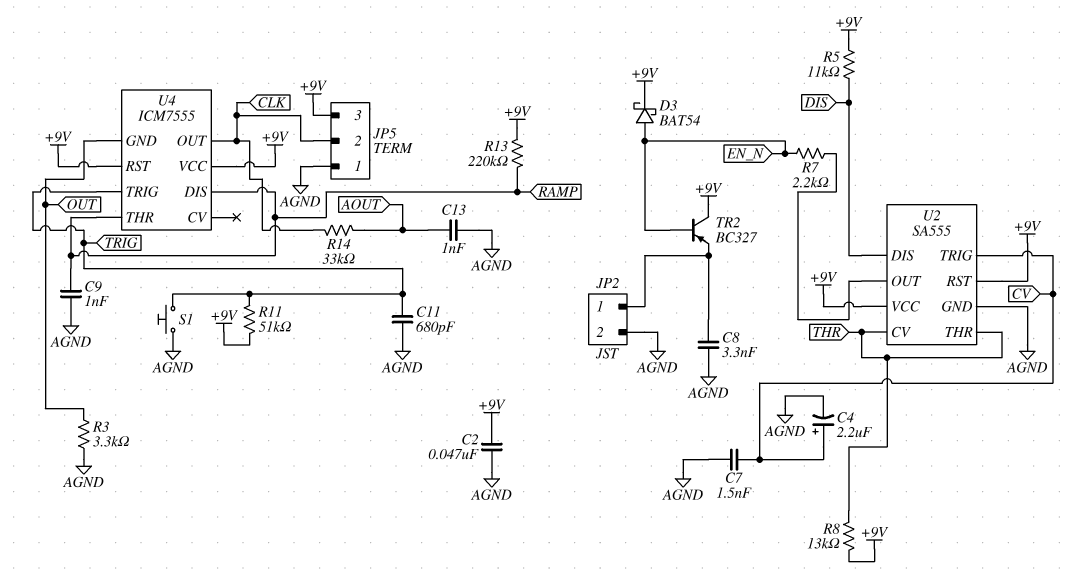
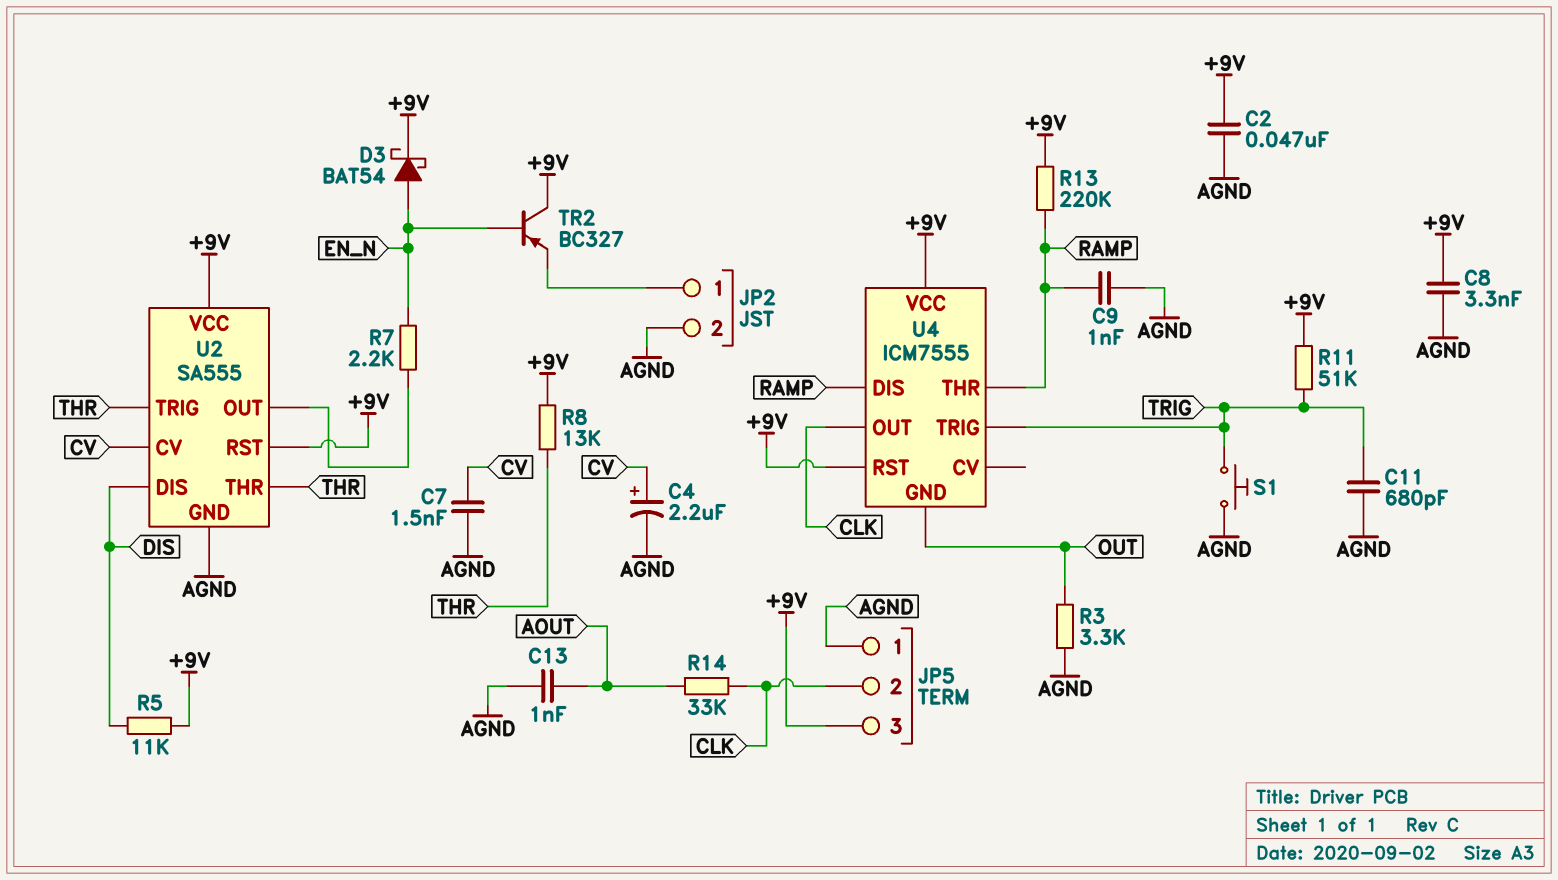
C8: 3.3nF (AGND, JP2/1) -> 3.3nF (+9V, AGND)
U2 pin CV: THR -> CV
U2 pin TRIG: CV -> THR

